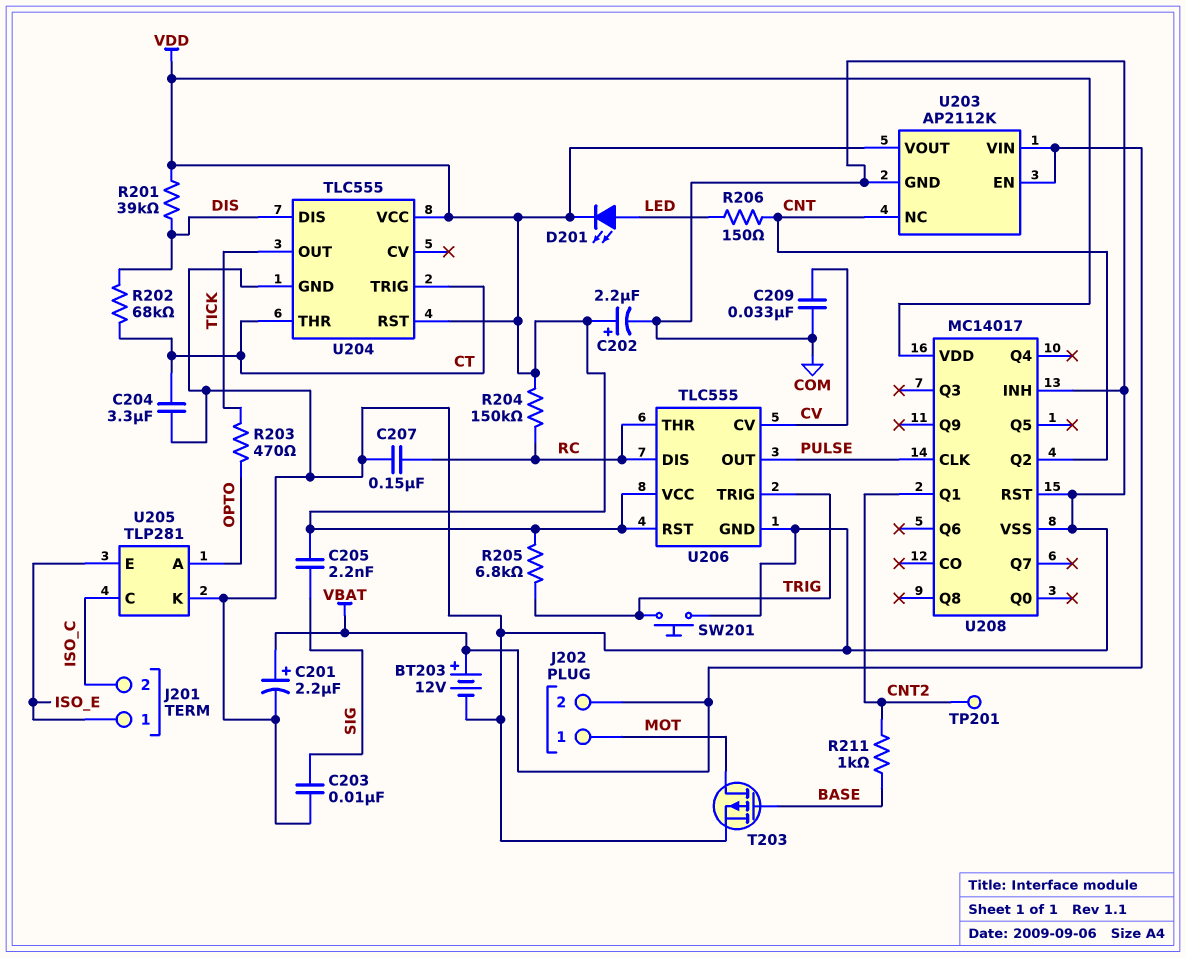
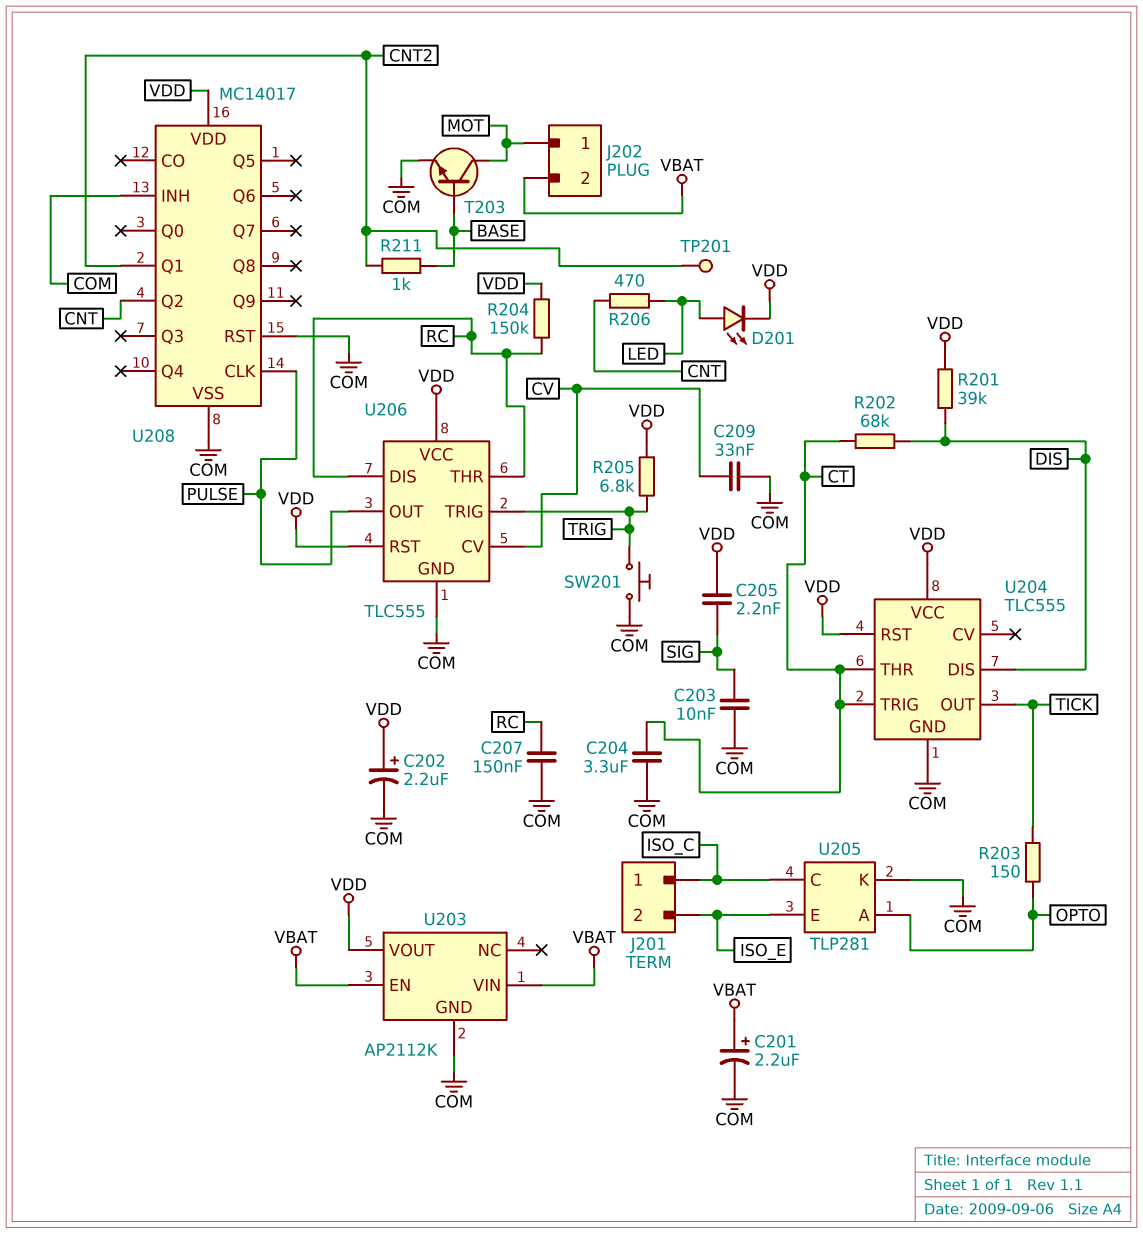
BT203: 12V (plus VBAT, minus COM) -> none
J201 pin 1: ISO_E -> ISO_C
J201 pin 2: ISO_C -> ISO_E
R203: 470 (OPTO, TICK) -> 150 (OPTO, TICK)
R206: 150 (CNT, LED) -> 470 (CNT, LED)
T203: PMOS (G BASE, D MOT, S COM) -> NPN (B BASE, C MOT, E COM)
U203 pin NC: CNT -> none

